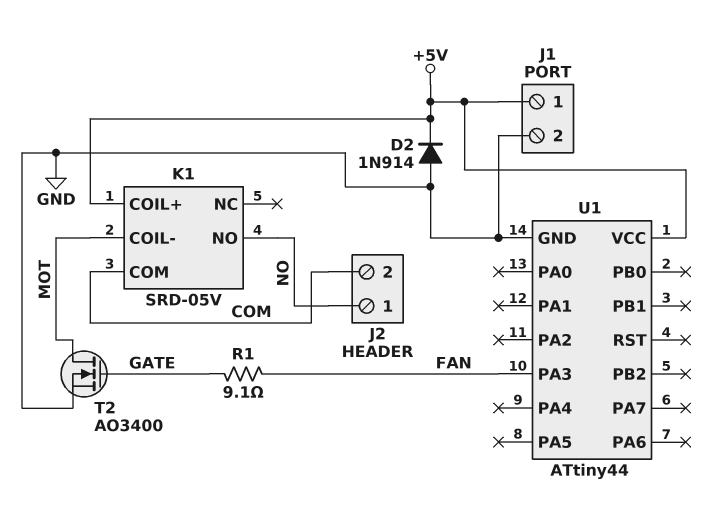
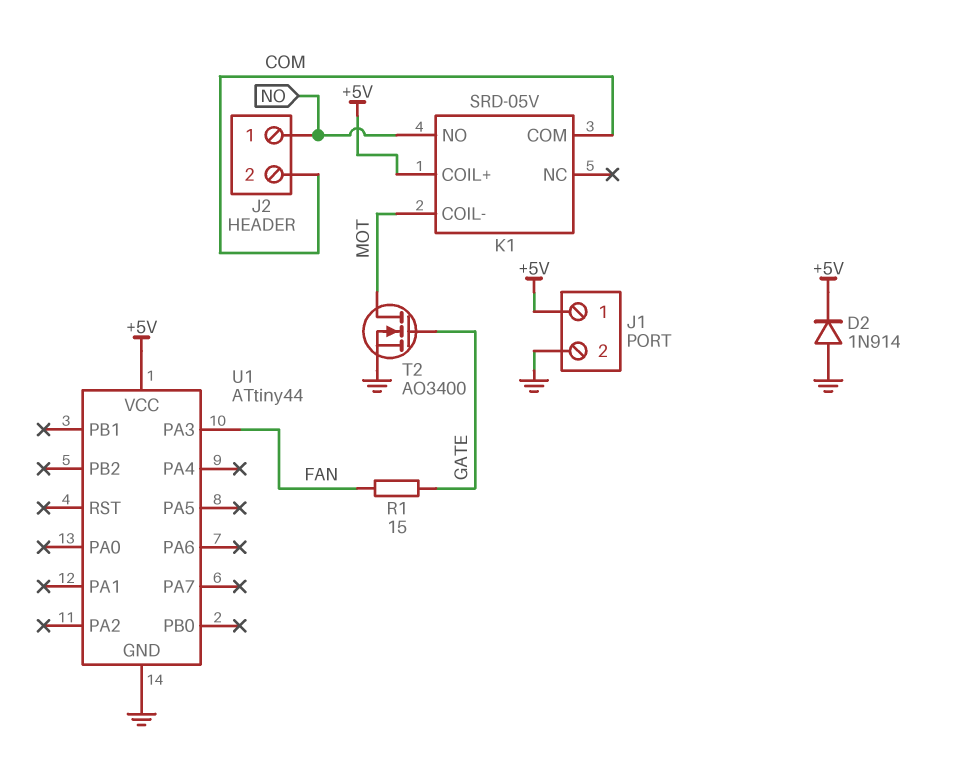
R1: 9.1 (FAN, GATE) -> 15 (FAN, GATE)

